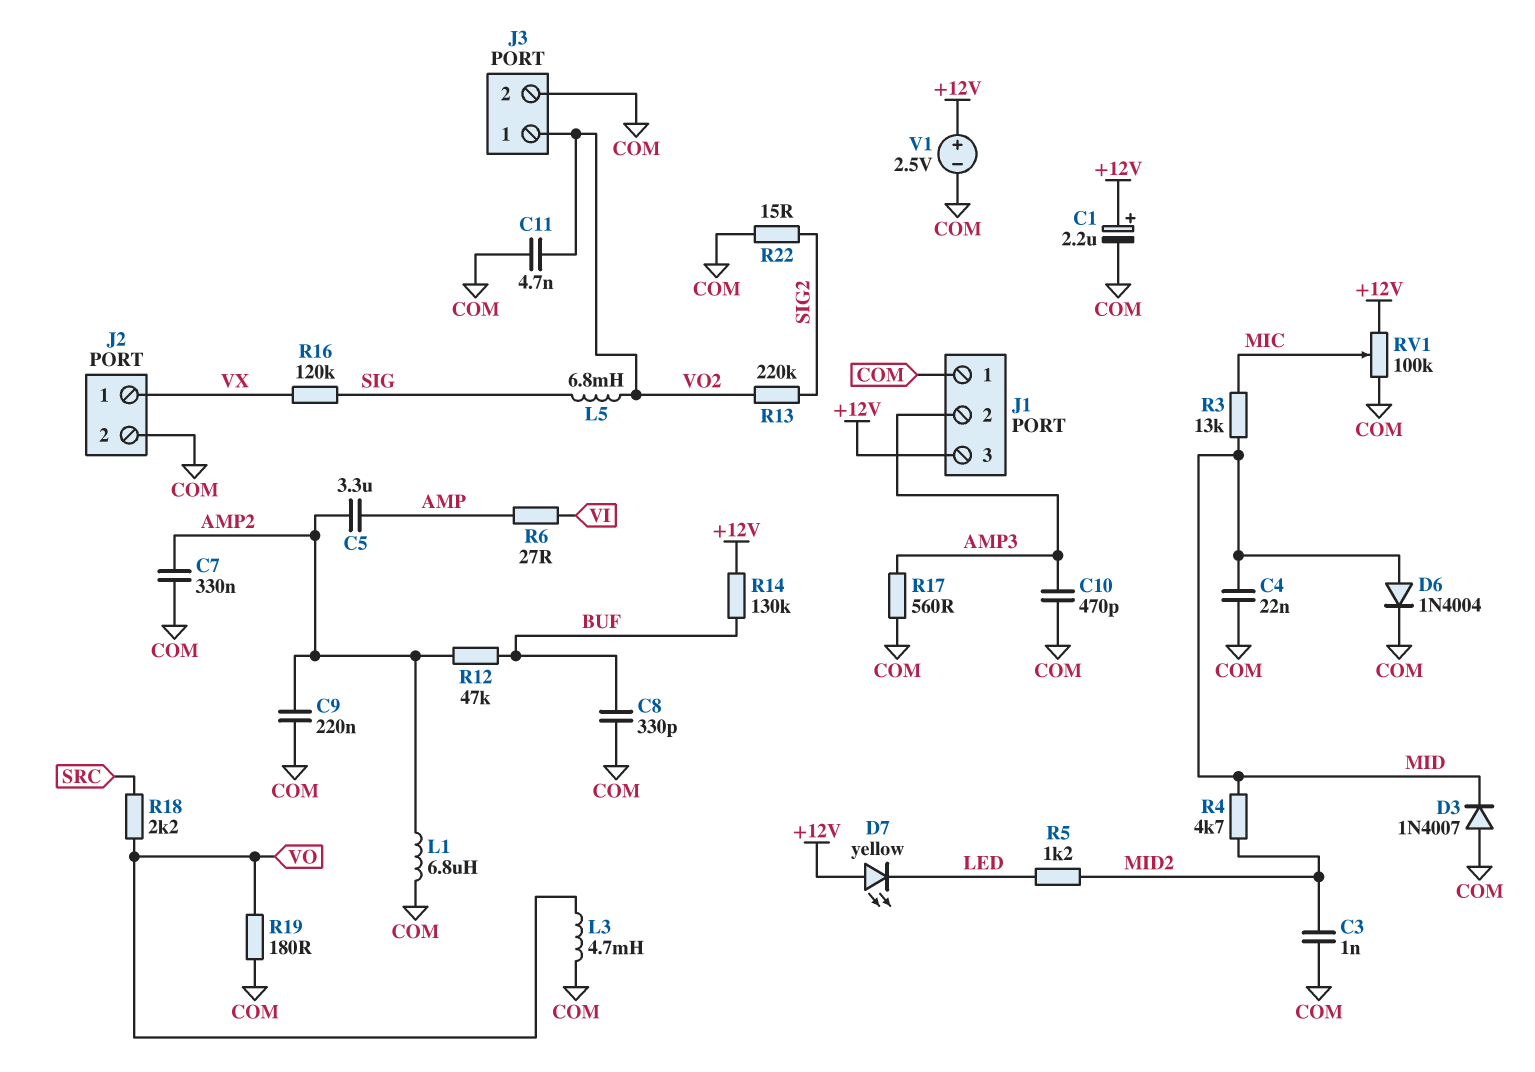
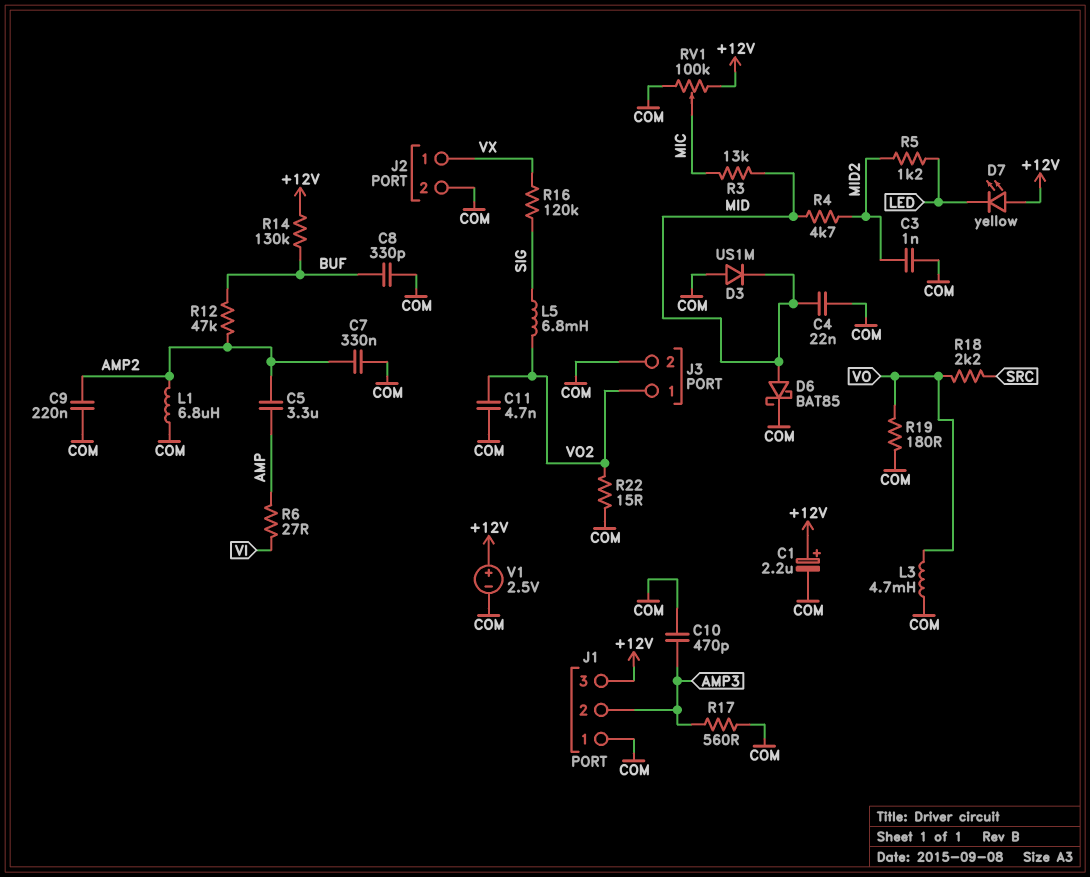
D3: diode 1N4007 (A COM, K MID) -> diode US1M (A COM, K MID)
D6: diode 1N4004 (A MID, K COM) -> schottky BAT85 (A MID, K COM)
R13: 220k (SIG2, VO2) -> none
R22: 15 (COM, SIG2) -> 15 (COM, VO2)

